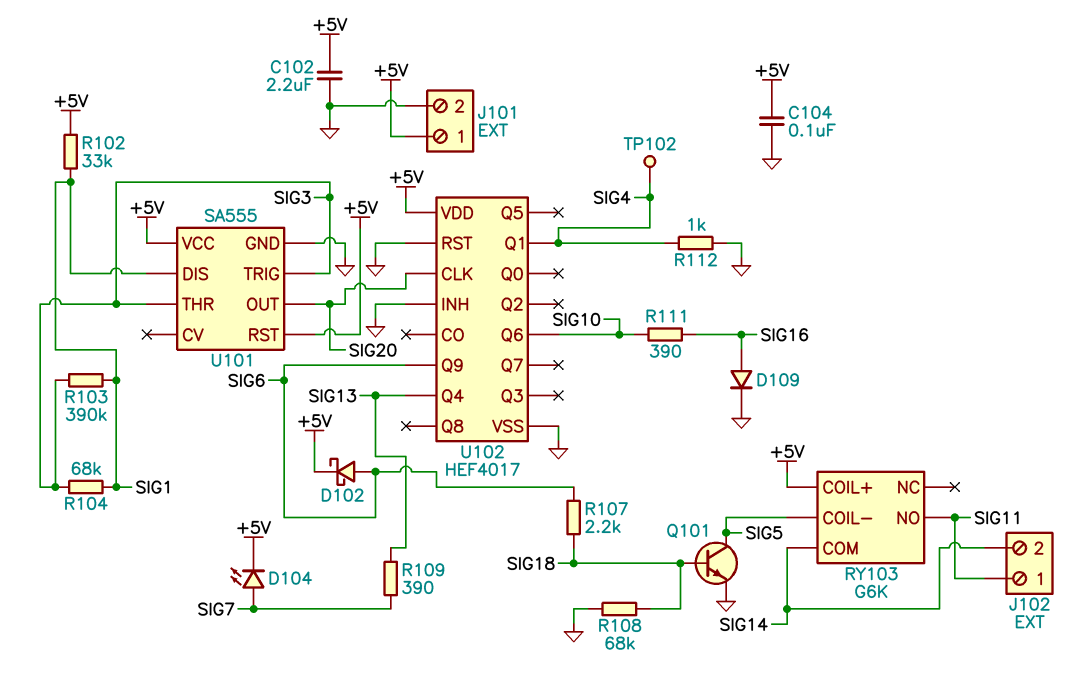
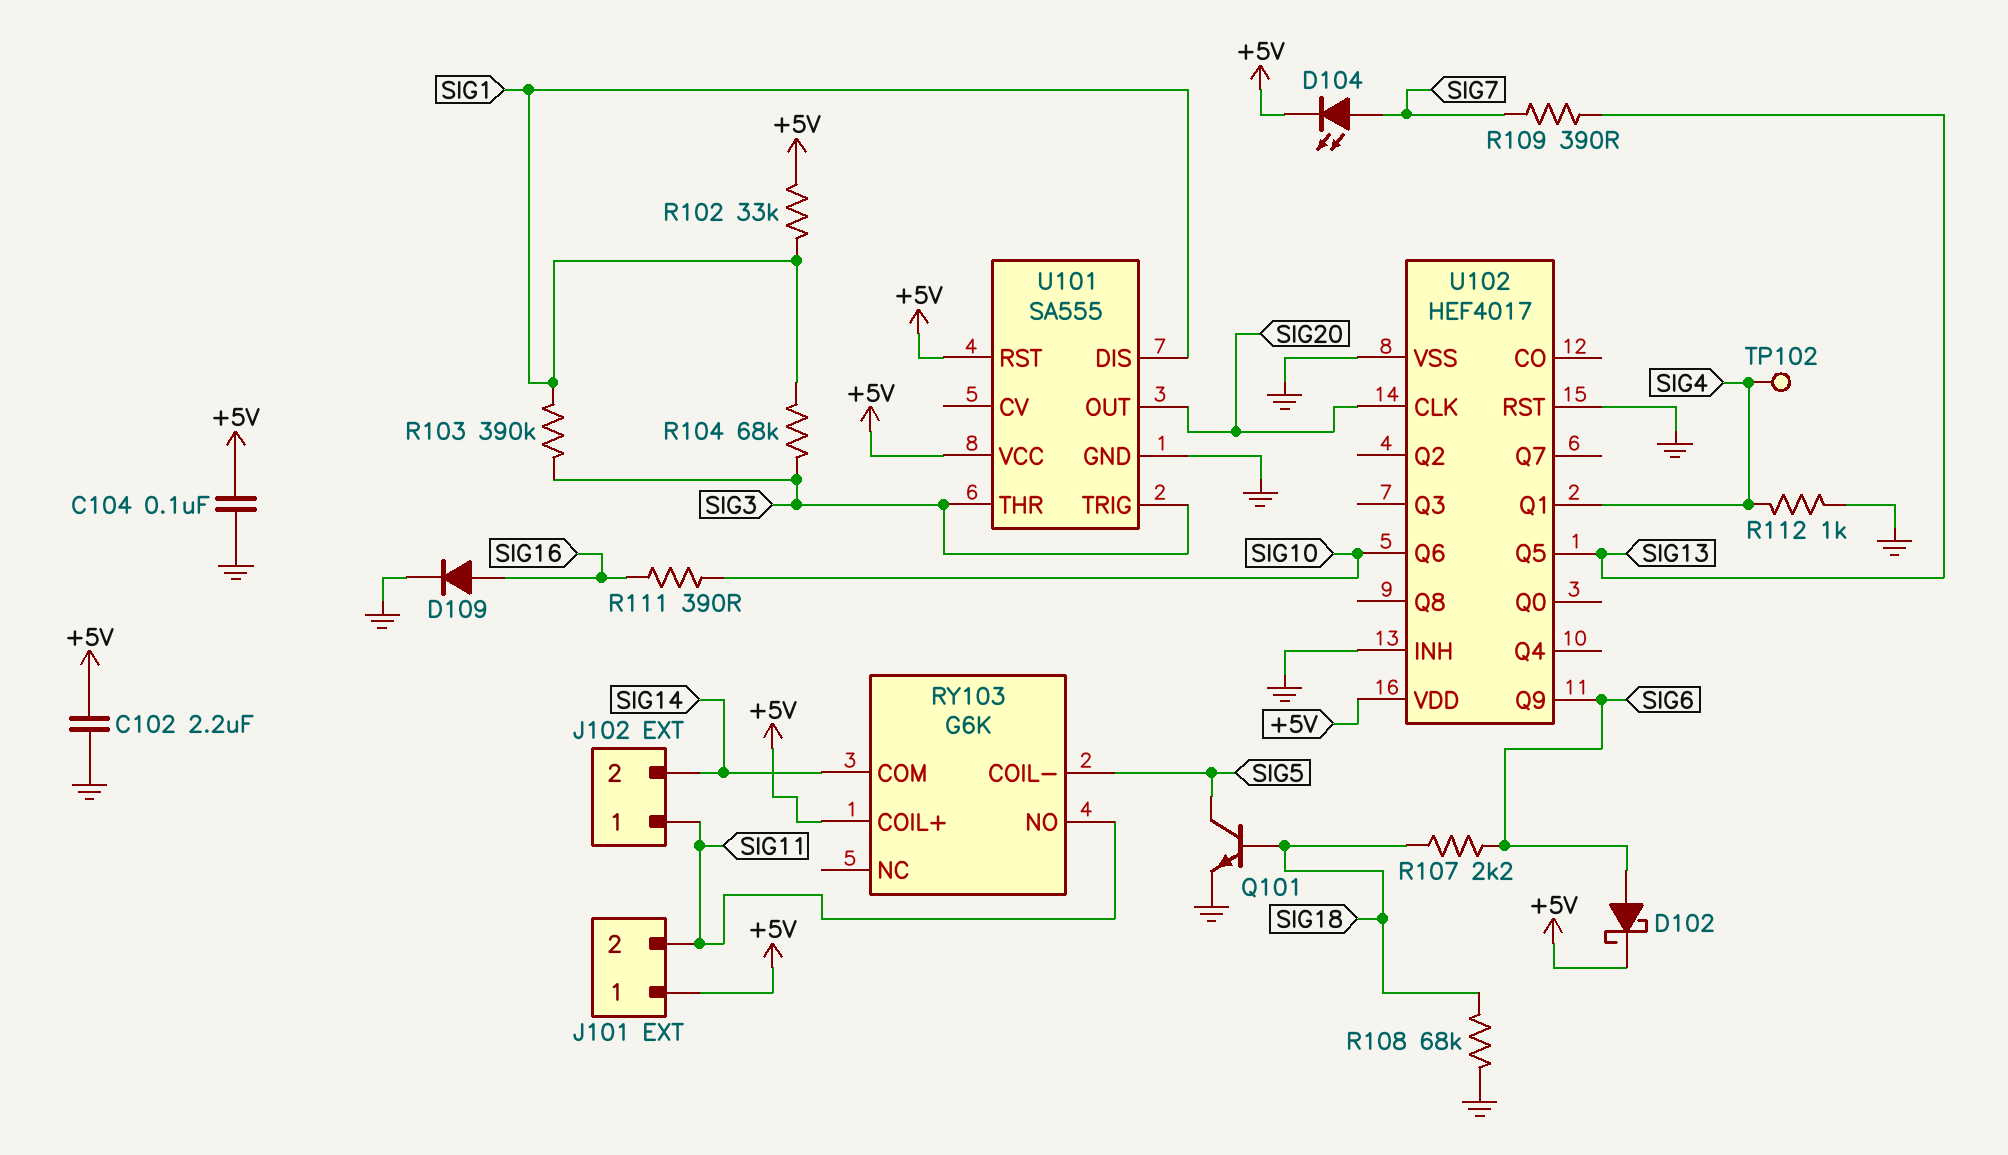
J101 pin 2: GND -> SIG11
U102 pin Q4: SIG13 -> none
U102 pin Q5: none -> SIG13

